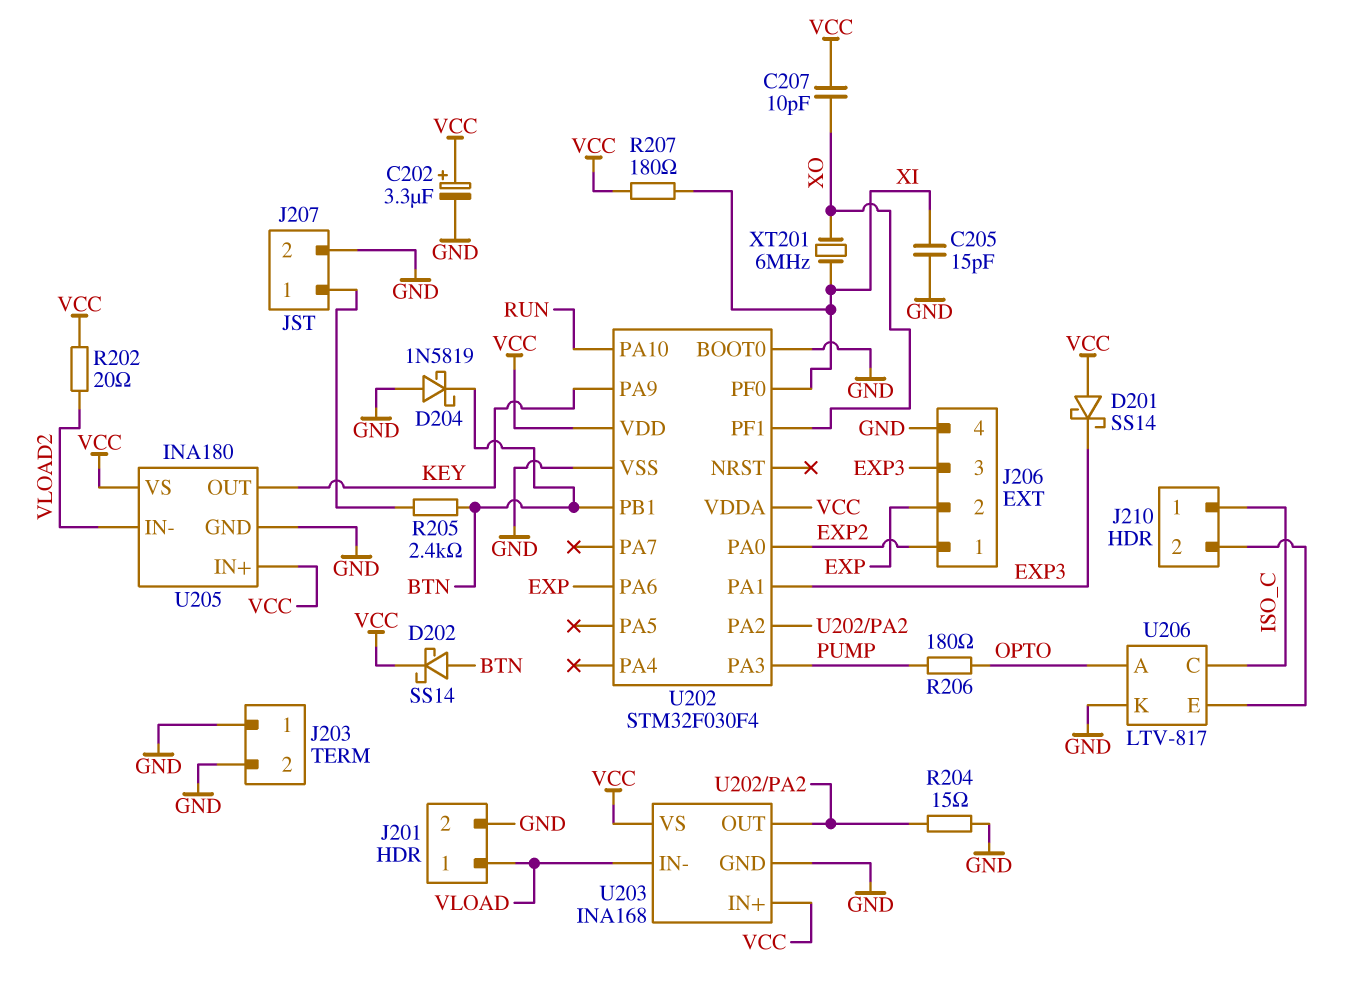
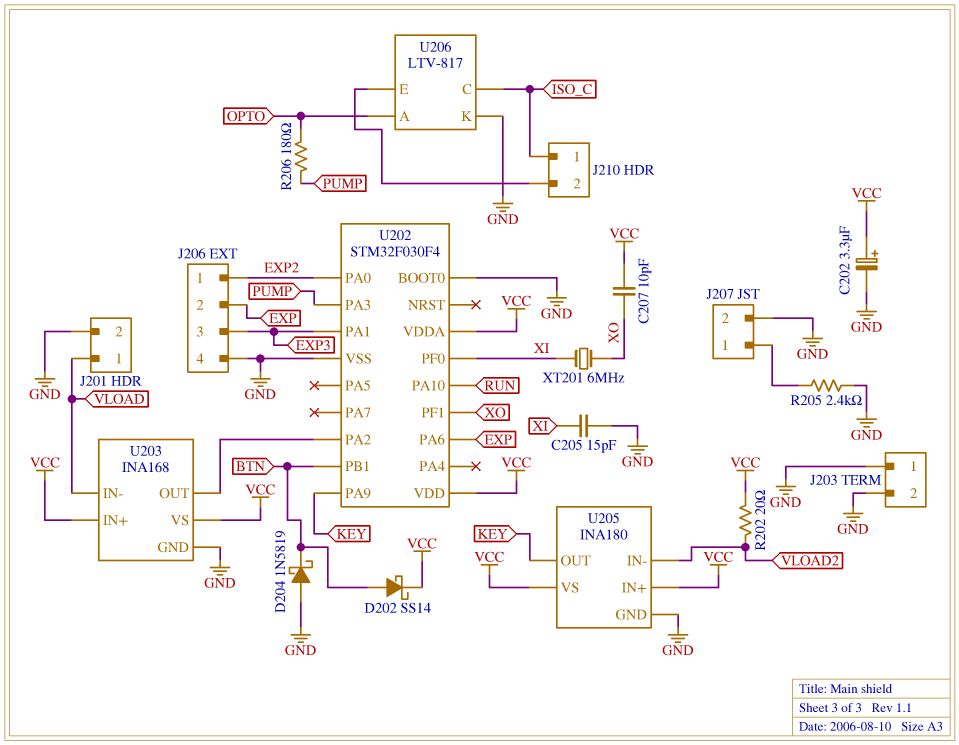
D201: schottky SS14 (A VCC, K EXP3) -> none
R204: 15 (GND, U202/PA2) -> none
R205: 2.4k (BTN, J207/1) -> 2.4k (GND, J207/1)
R207: 180 (VCC, XI) -> none

